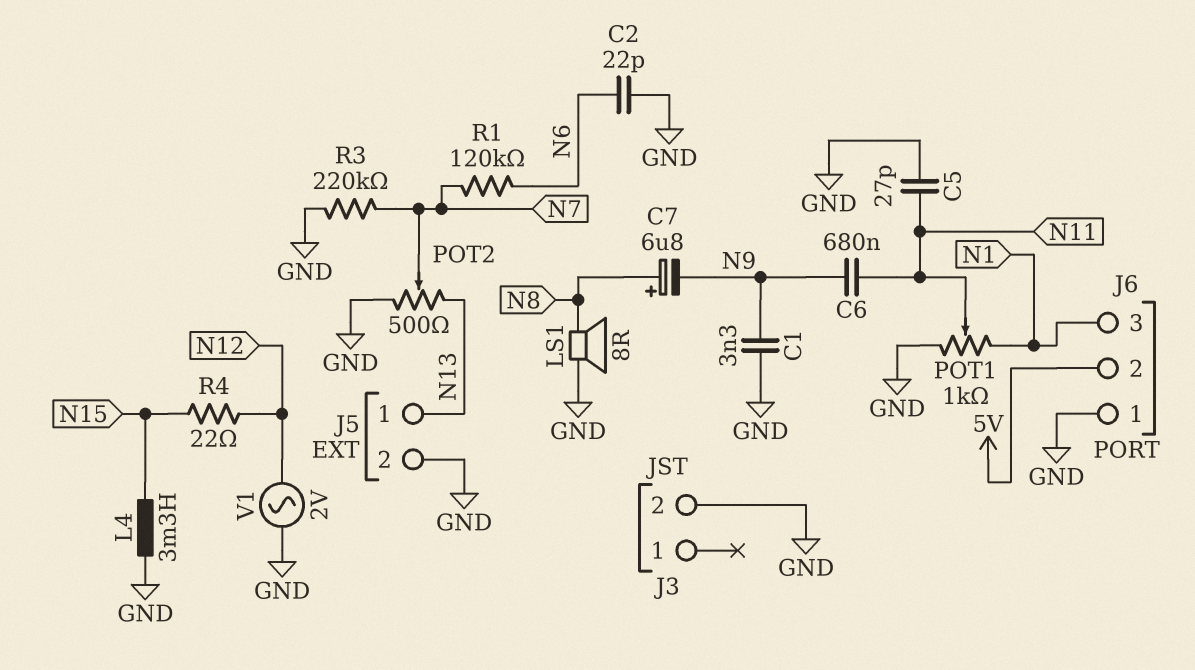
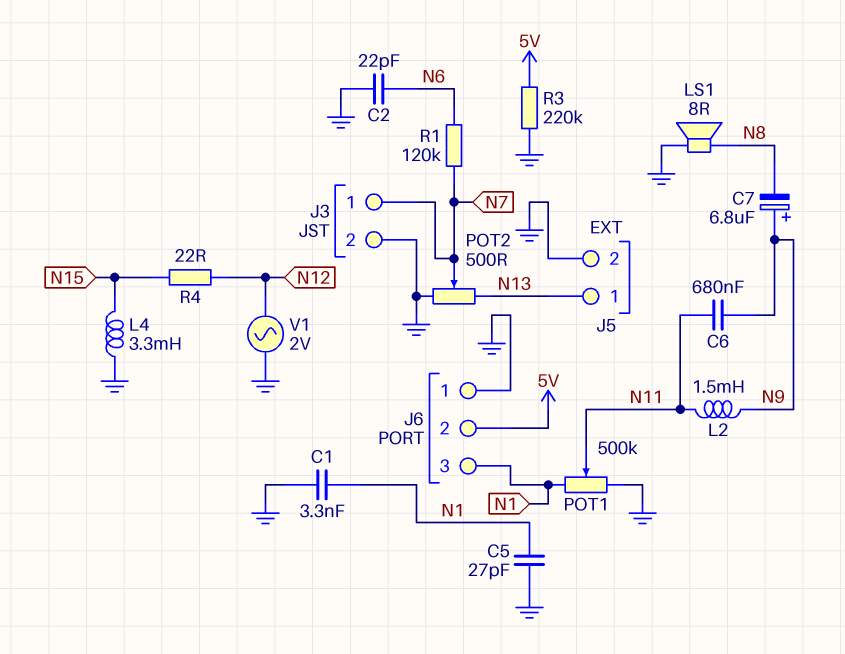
C1: 3.3nF (GND, N9) -> 3.3nF (GND, N1)
C5: 27pF (GND, N11) -> 27pF (GND, N1)
C7: 6.8uF (plus N8, minus N9) -> 6.8uF (plus N9, minus N8)
J3 pin 1: none -> N7
L2: none -> 1.5mH (N9, N11)
POT1: 1k (GND, N1, wiper N11) -> 500k (GND, N1, wiper N11)
R3: 220k (GND, N7) -> 220k (5V, GND)

